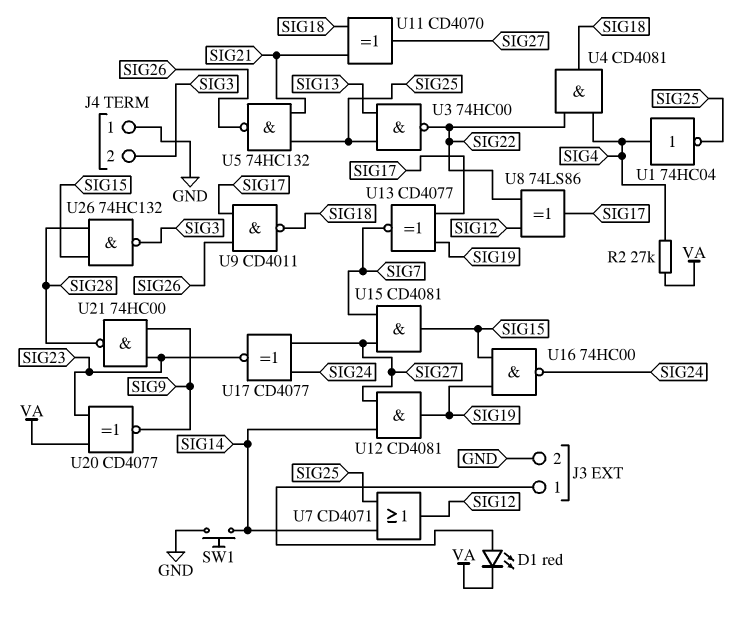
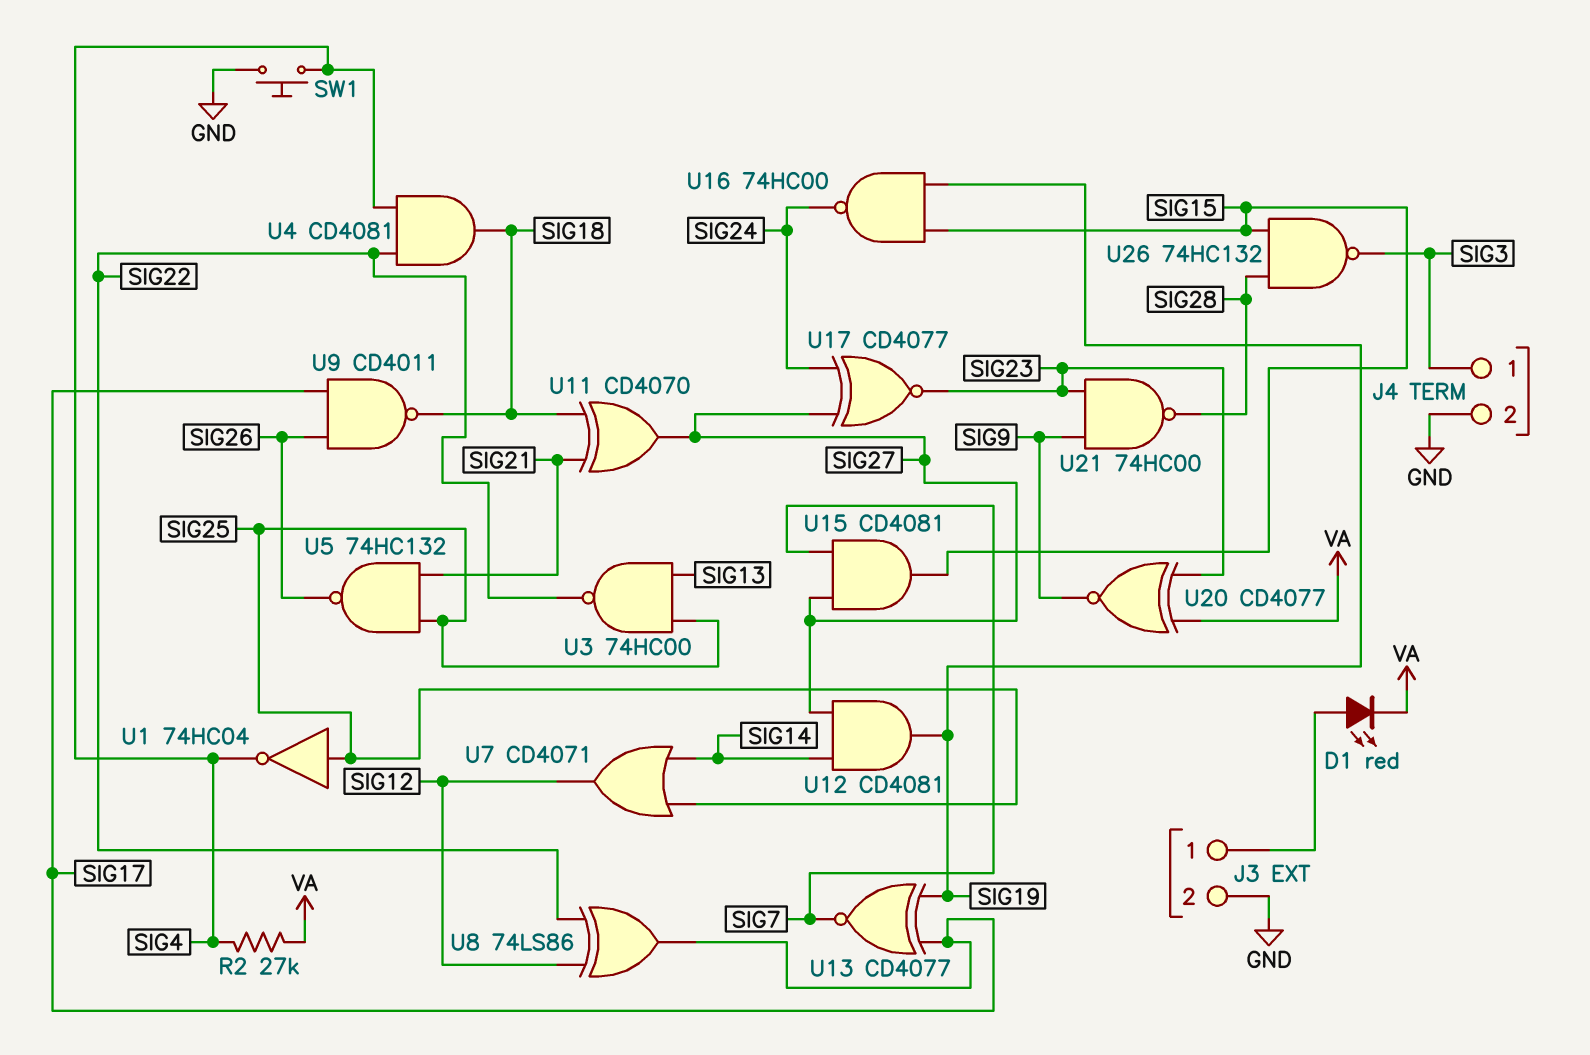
J4 pin 1: GND -> SIG3
J4 pin 2: SIG3 -> GND
SW1: button (GND, SIG14) -> button (GND, SIG4)
U1: NOT 74HC04 (in SIG4, out SIG25) -> NOT 74HC04 (in SIG25, out SIG4)

